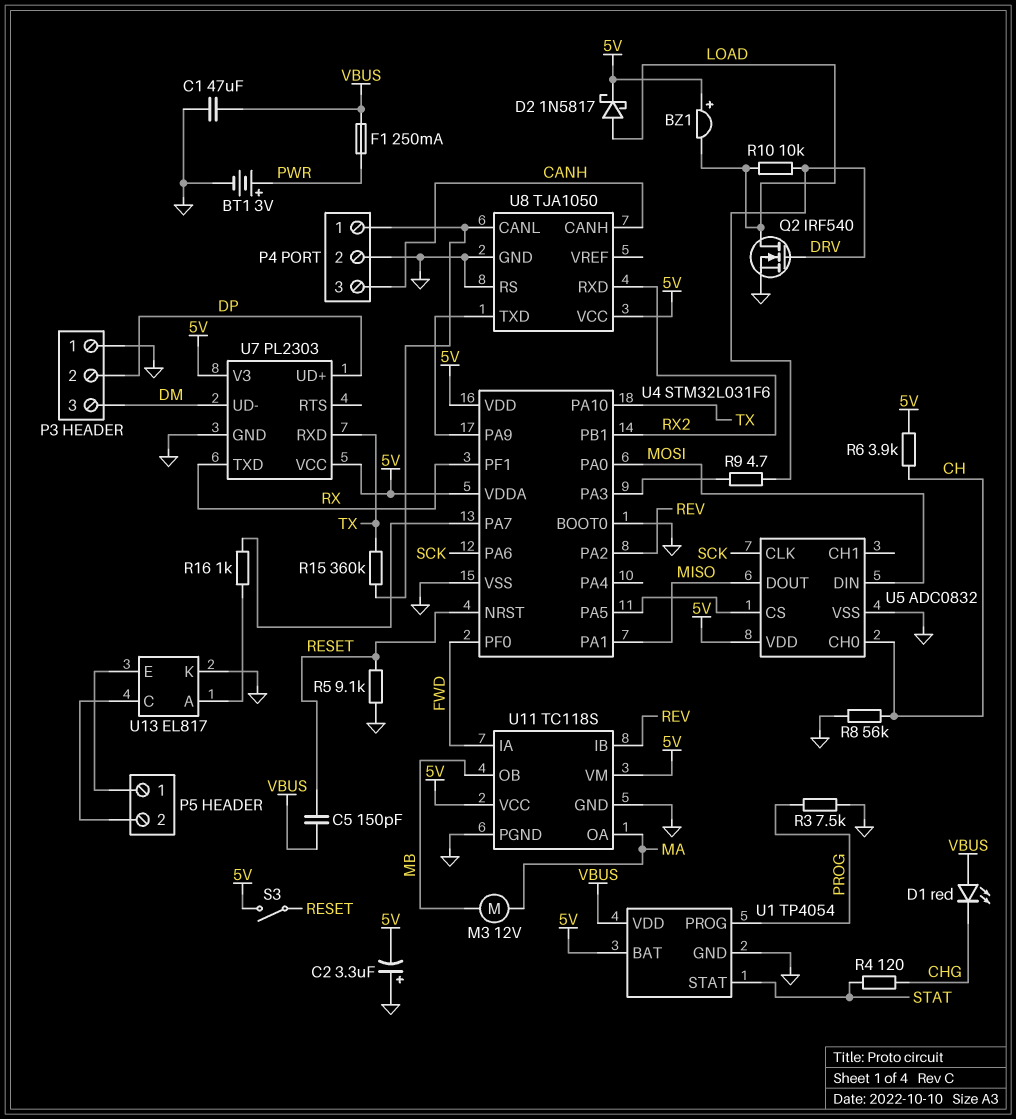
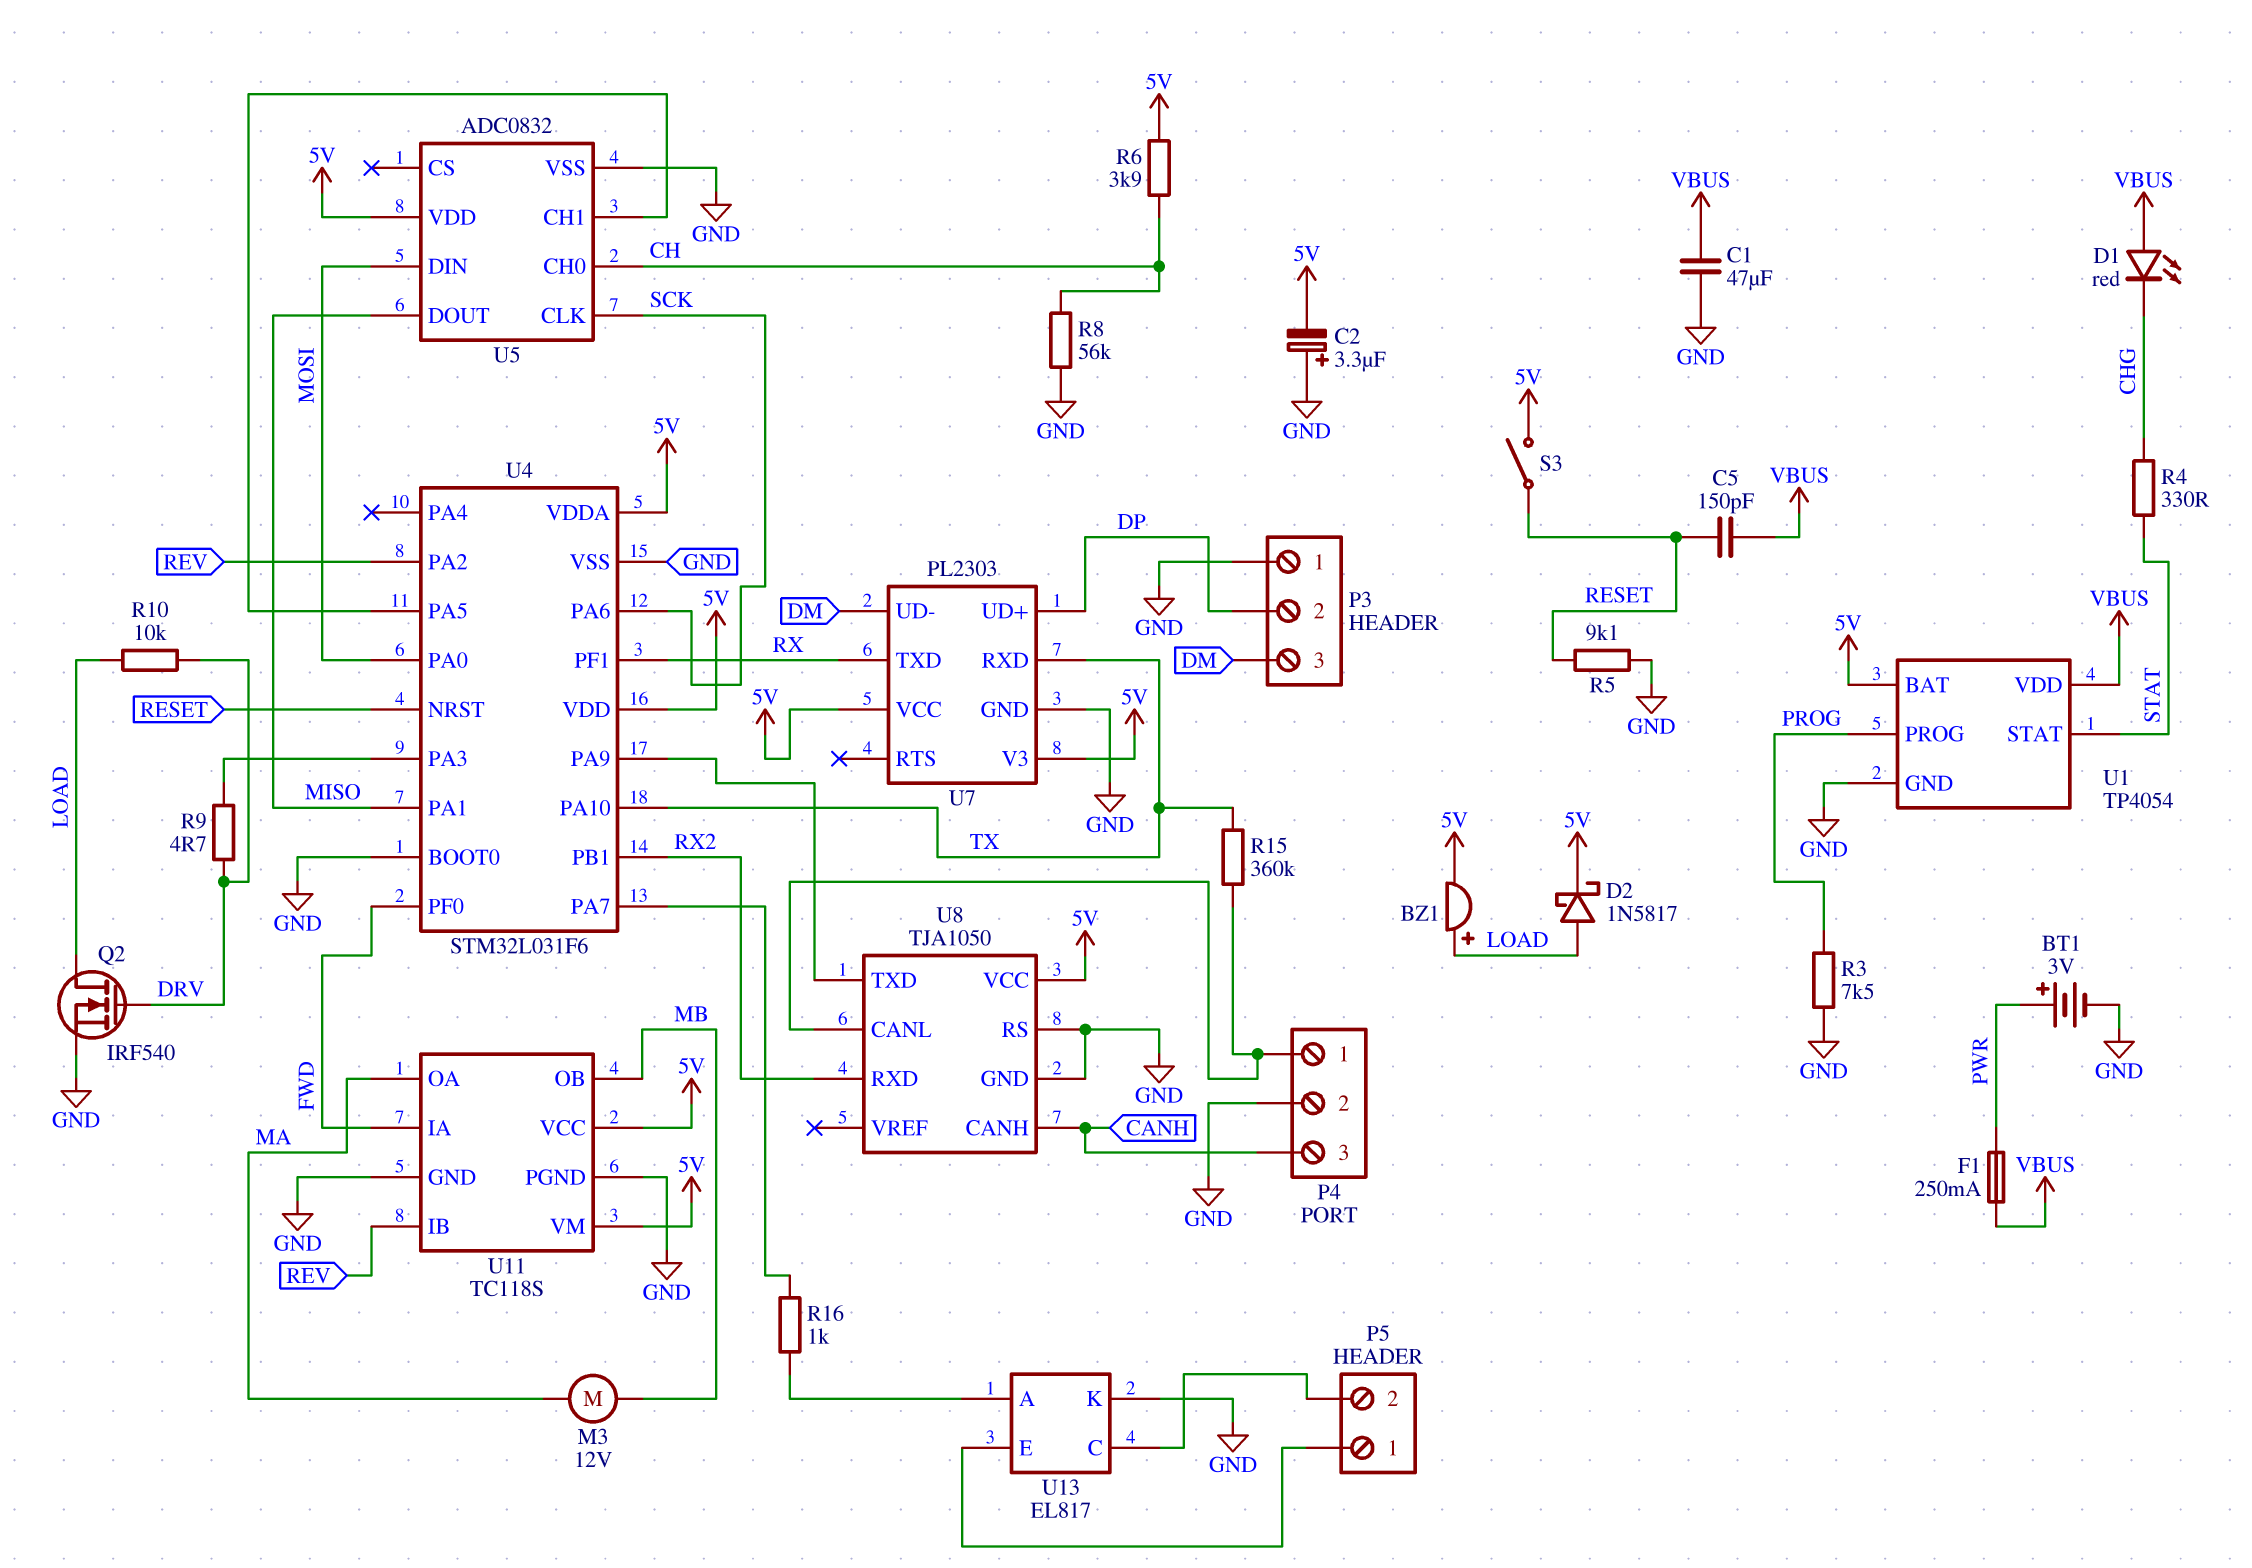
BZ1: buzzer (plus 5V, minus LOAD) -> buzzer (plus LOAD, minus 5V)
R4: 120 (CHG, STAT) -> 330 (CHG, STAT)
U5 pin CH1: none -> U4/PA5
U5 pin CS: U4/PA5 -> none

